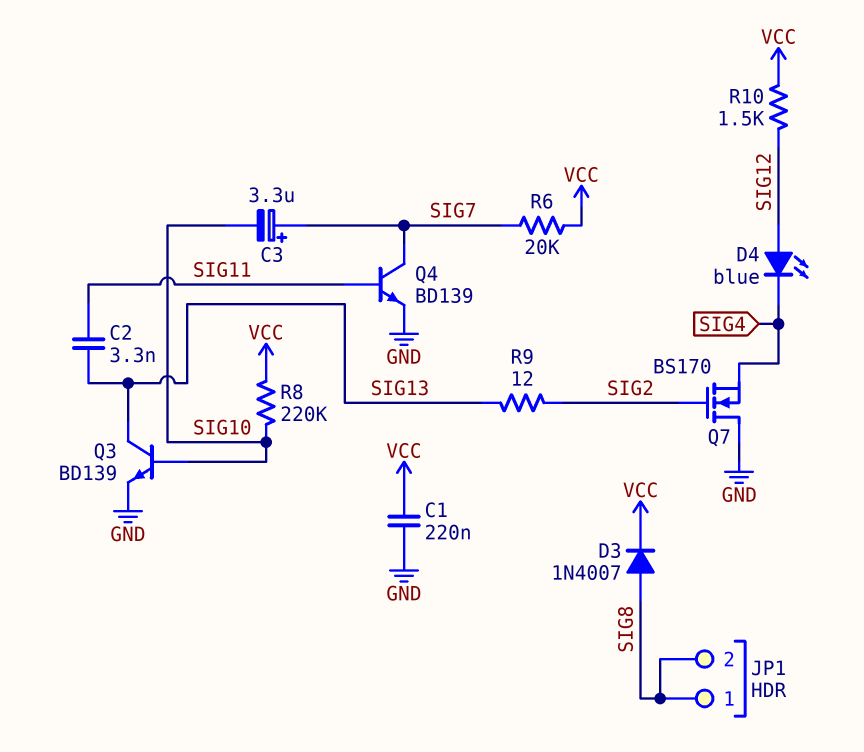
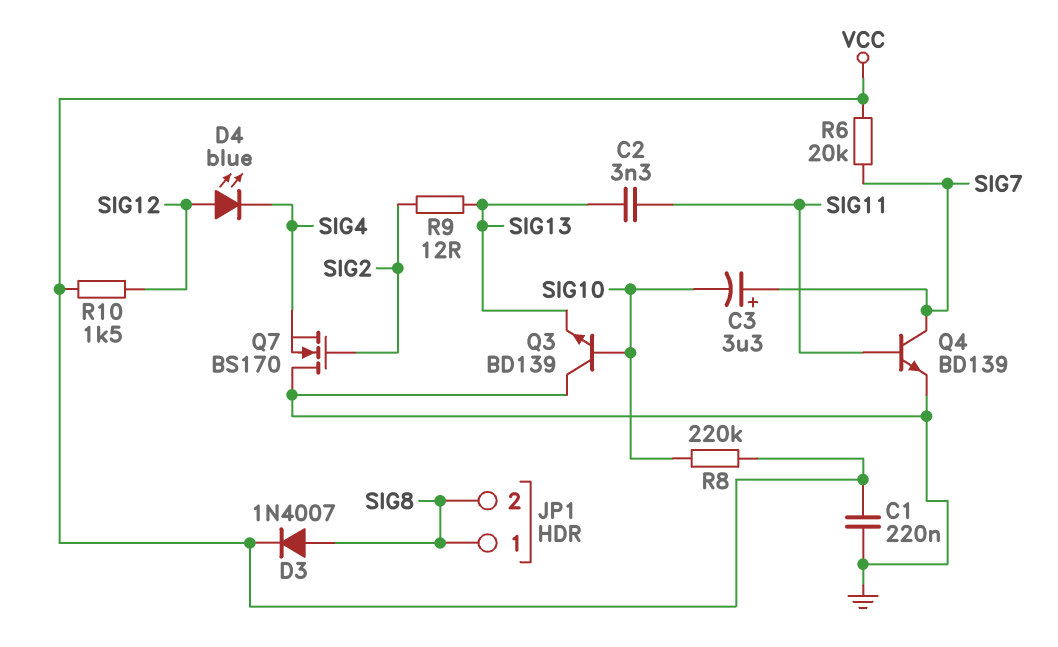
Q3: NPN BD139 (B SIG10, C SIG13, E GND) -> NPN BD139 (B SIG10, C GND, E SIG13)

